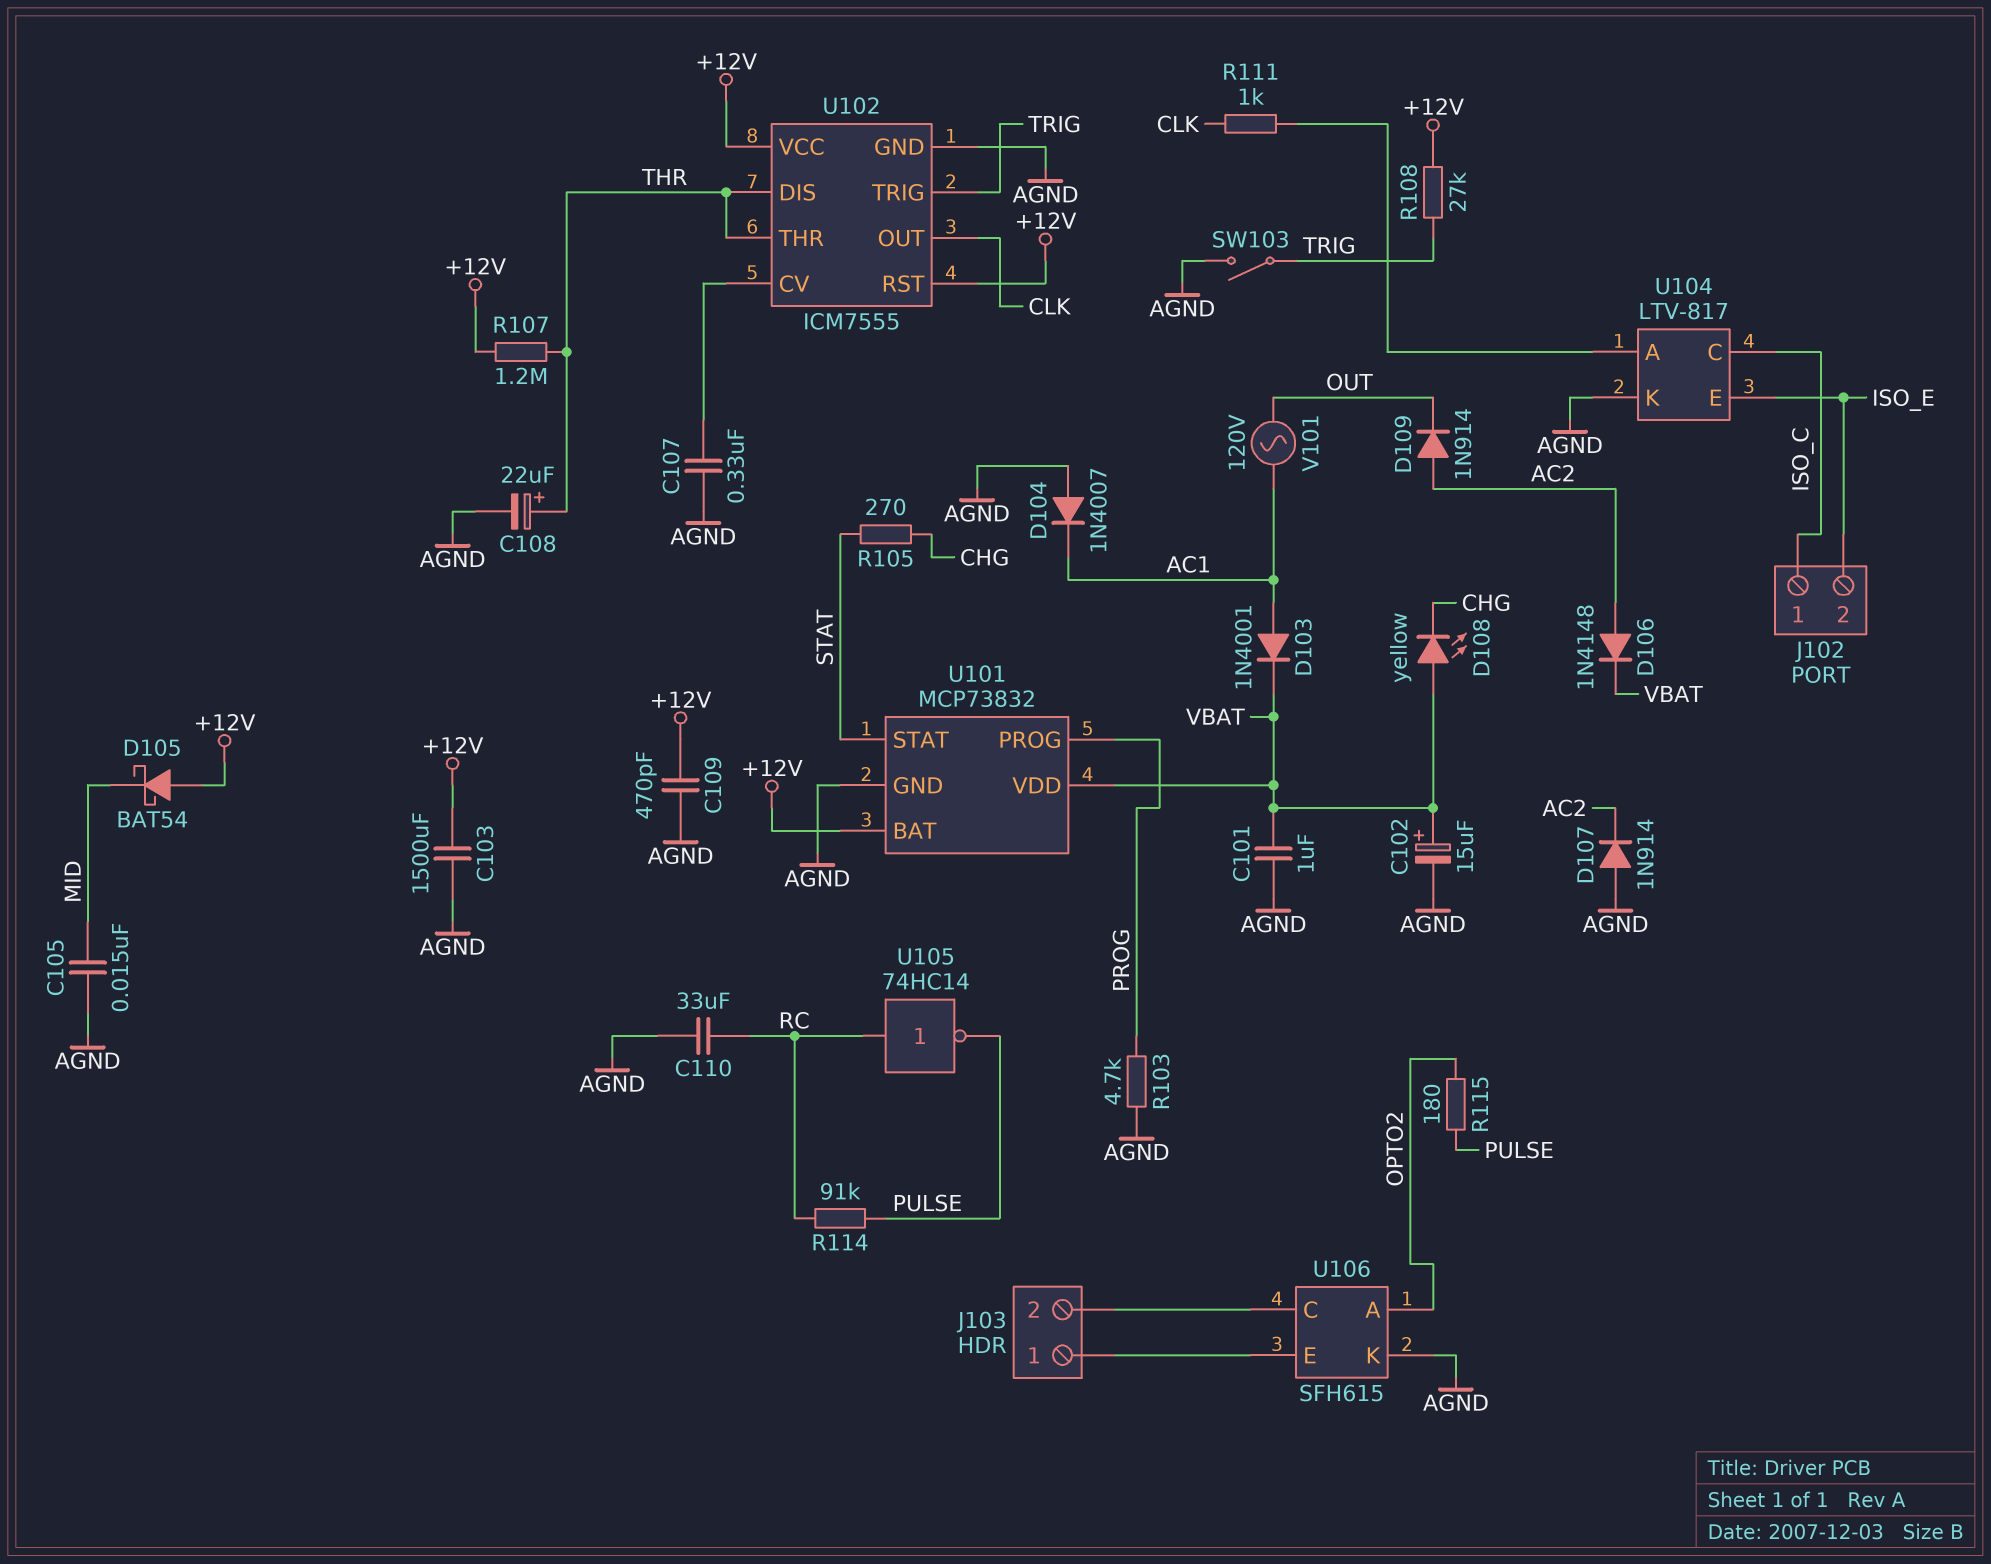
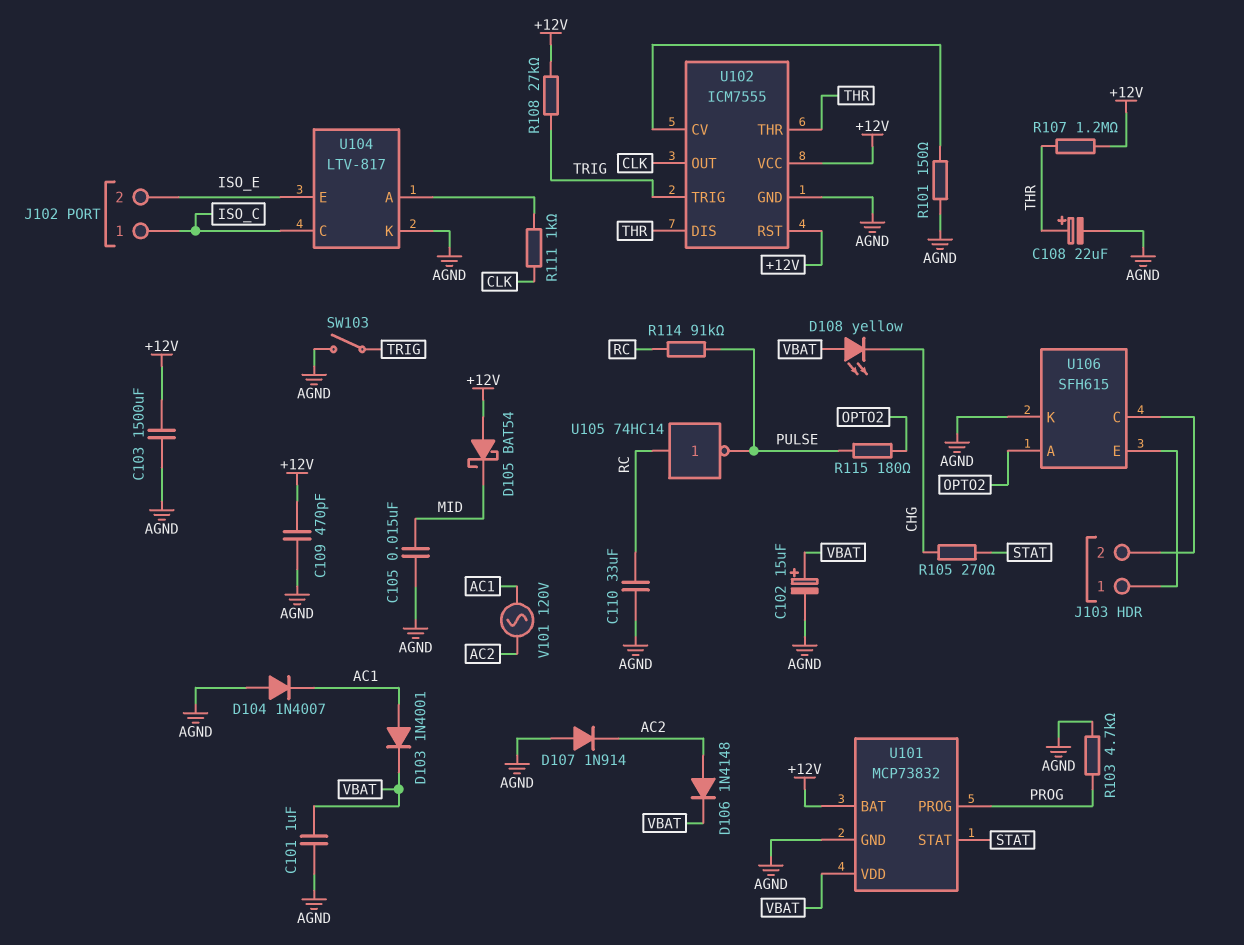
C107: 330nF (AGND, U102/CV) -> none
D109: diode 1N914 (A AC2, K OUT) -> none
R101: none -> 150 (AGND, U102/CV)
V101: AC 120V (AC1, OUT) -> AC 120V (AC1, AC2)

